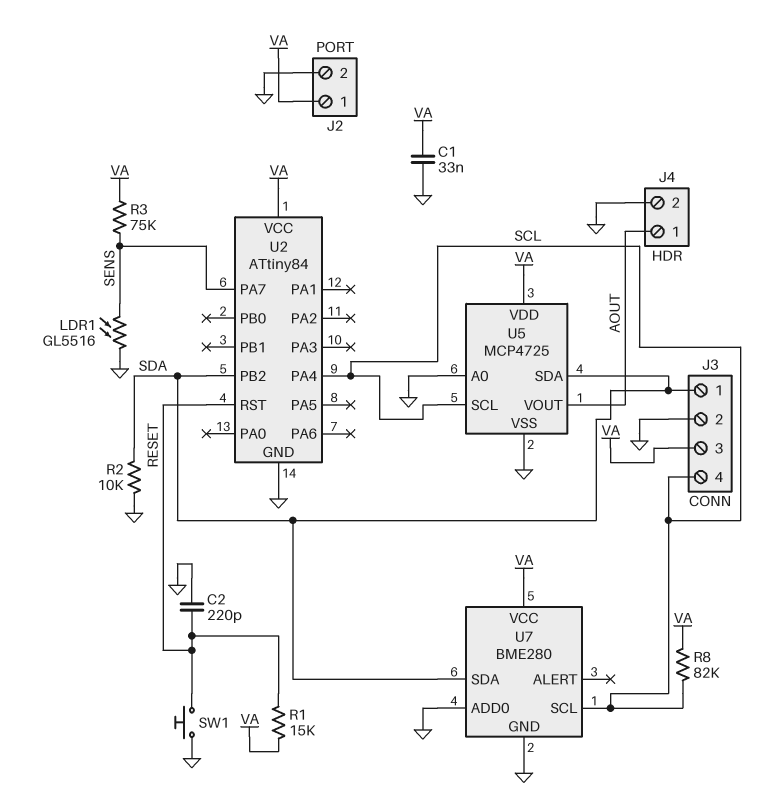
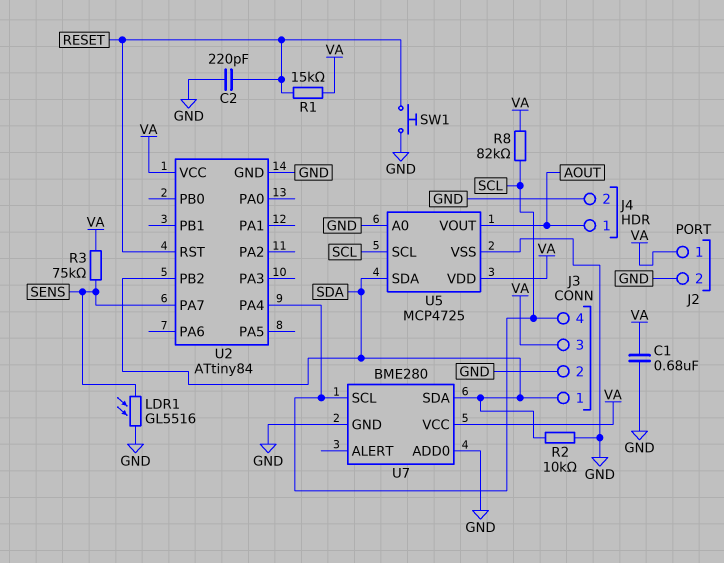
C1: 33nF (GND, VA) -> 680nF (GND, VA)

